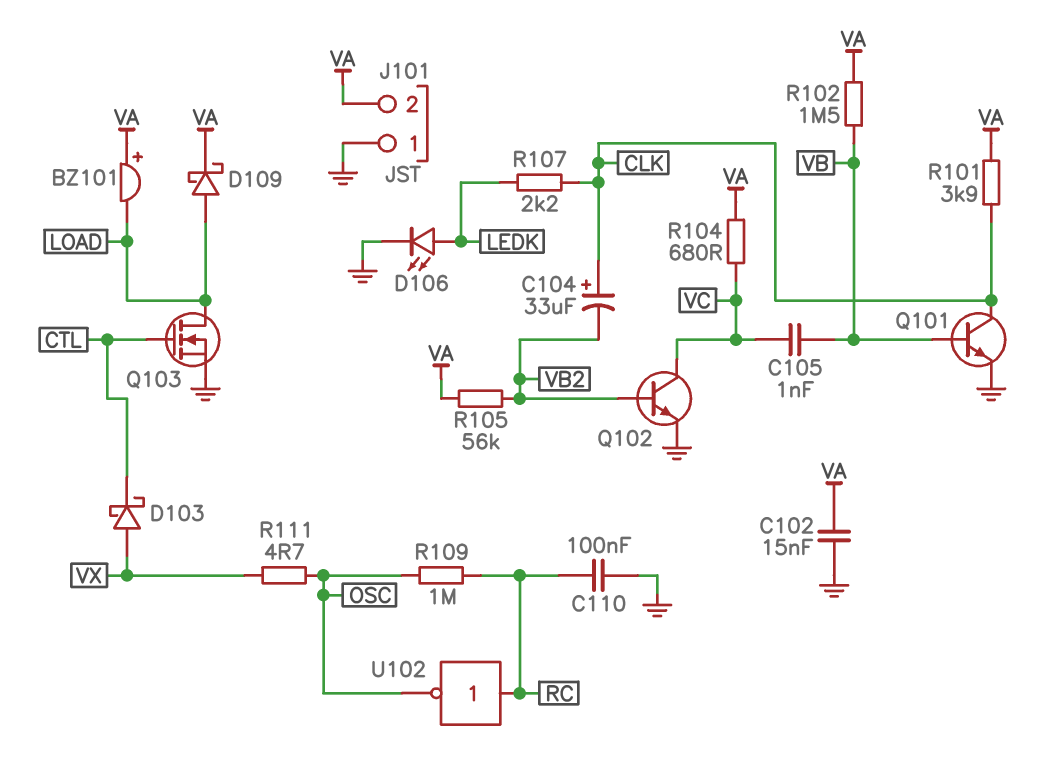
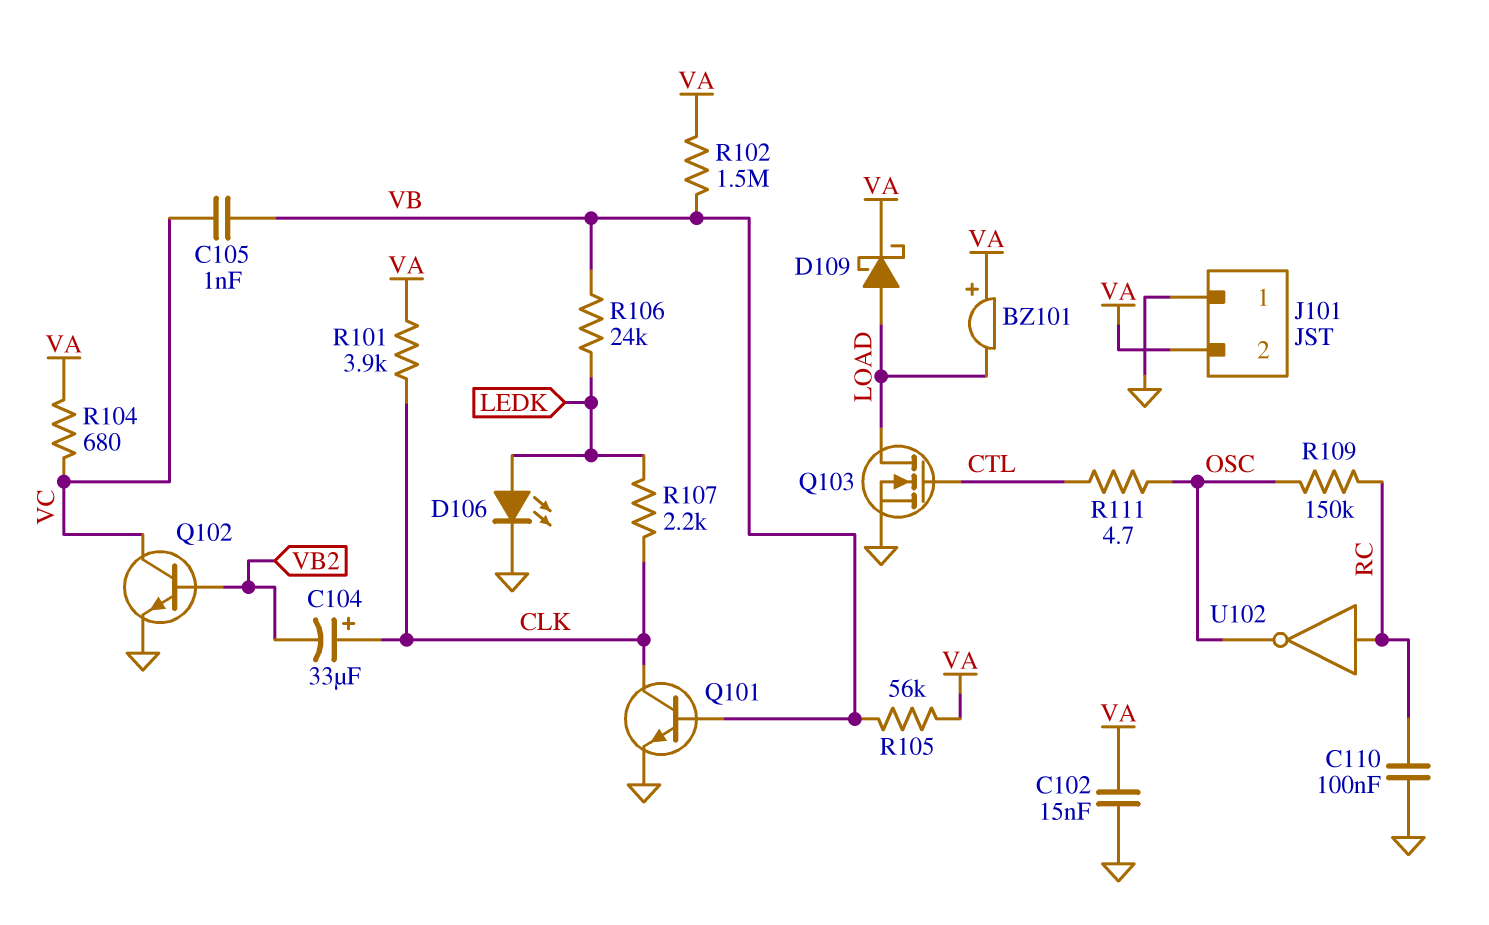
D103: schottky (A VX, K CTL) -> none
R105: 56k (VA, VB2) -> 56k (VA, VB)
R106: none -> 24k (LEDK, VB)
R109: 1M (OSC, RC) -> 150k (OSC, RC)
R111: 4.7 (OSC, VX) -> 4.7 (CTL, OSC)

